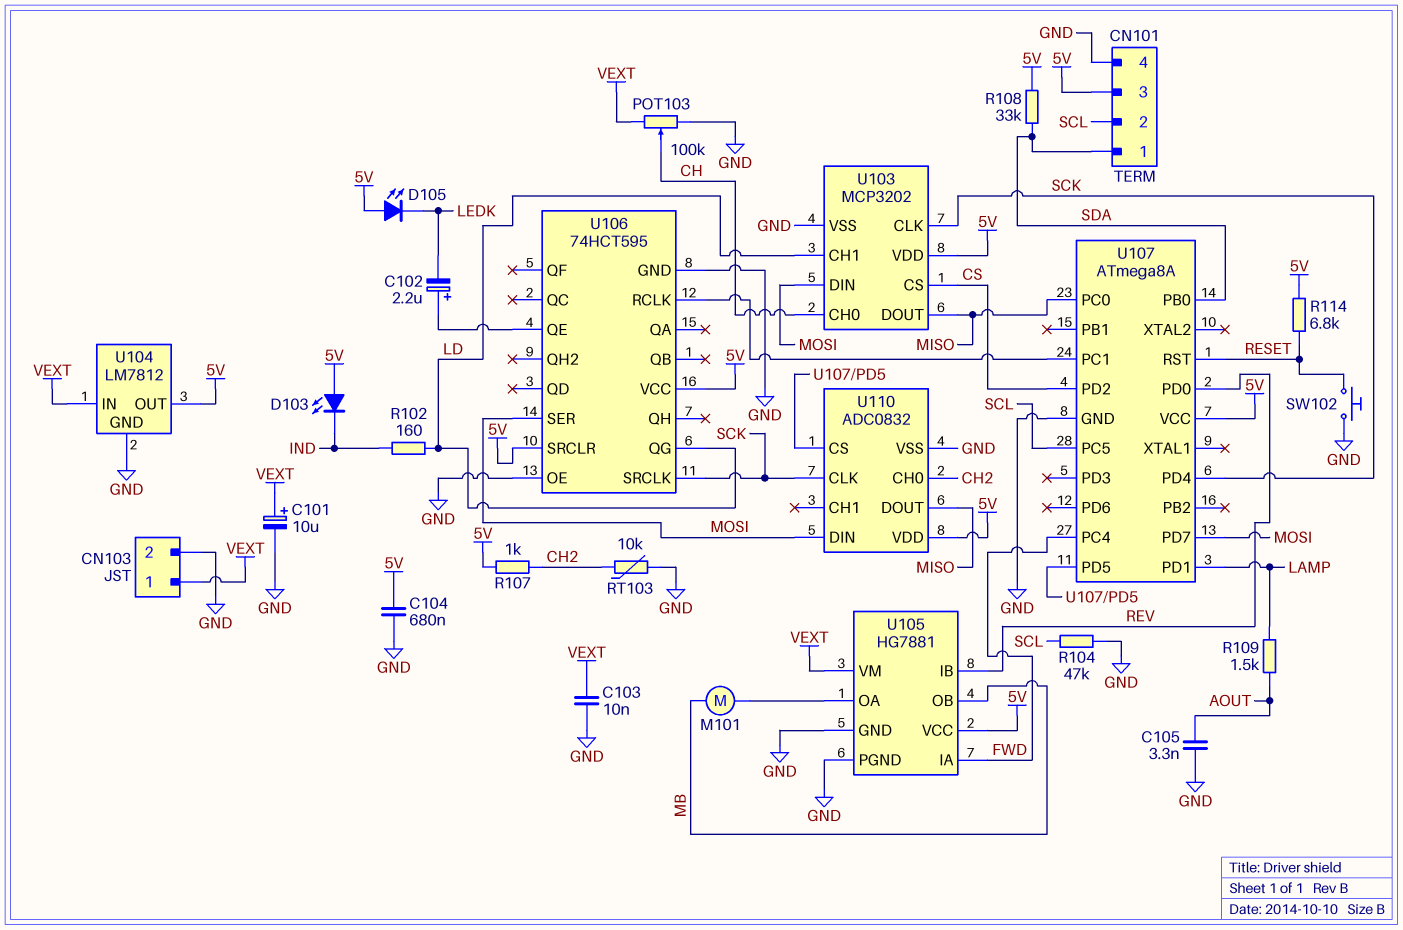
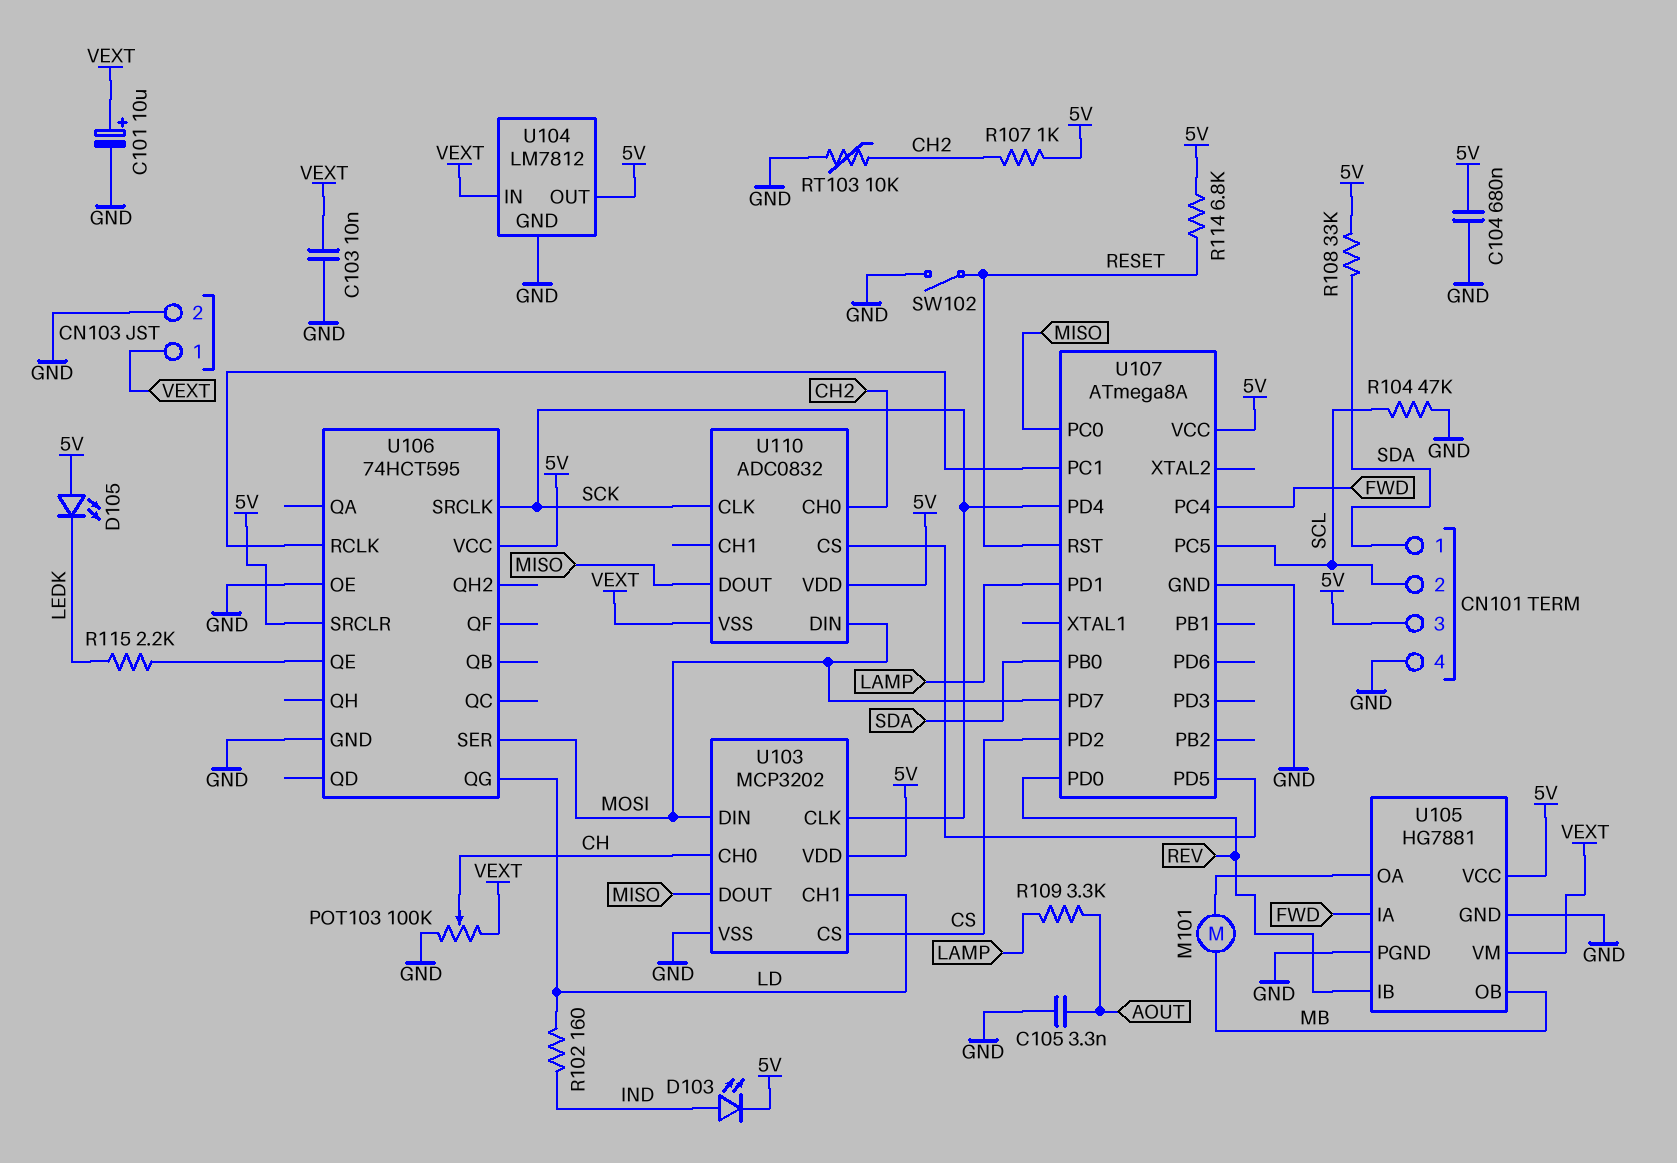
C102: 2.2uF (plus U106/QE, minus LEDK) -> none
D103: LED (A 5V, K IND) -> LED (A IND, K 5V)
R109: 1.5k (AOUT, LAMP) -> 3.3k (AOUT, LAMP)
R115: none -> 2.2k (LEDK, U106/QE)
SW102: button (GND, RESET) -> switch (GND, RESET)
U110 pin VSS: GND -> VEXT

